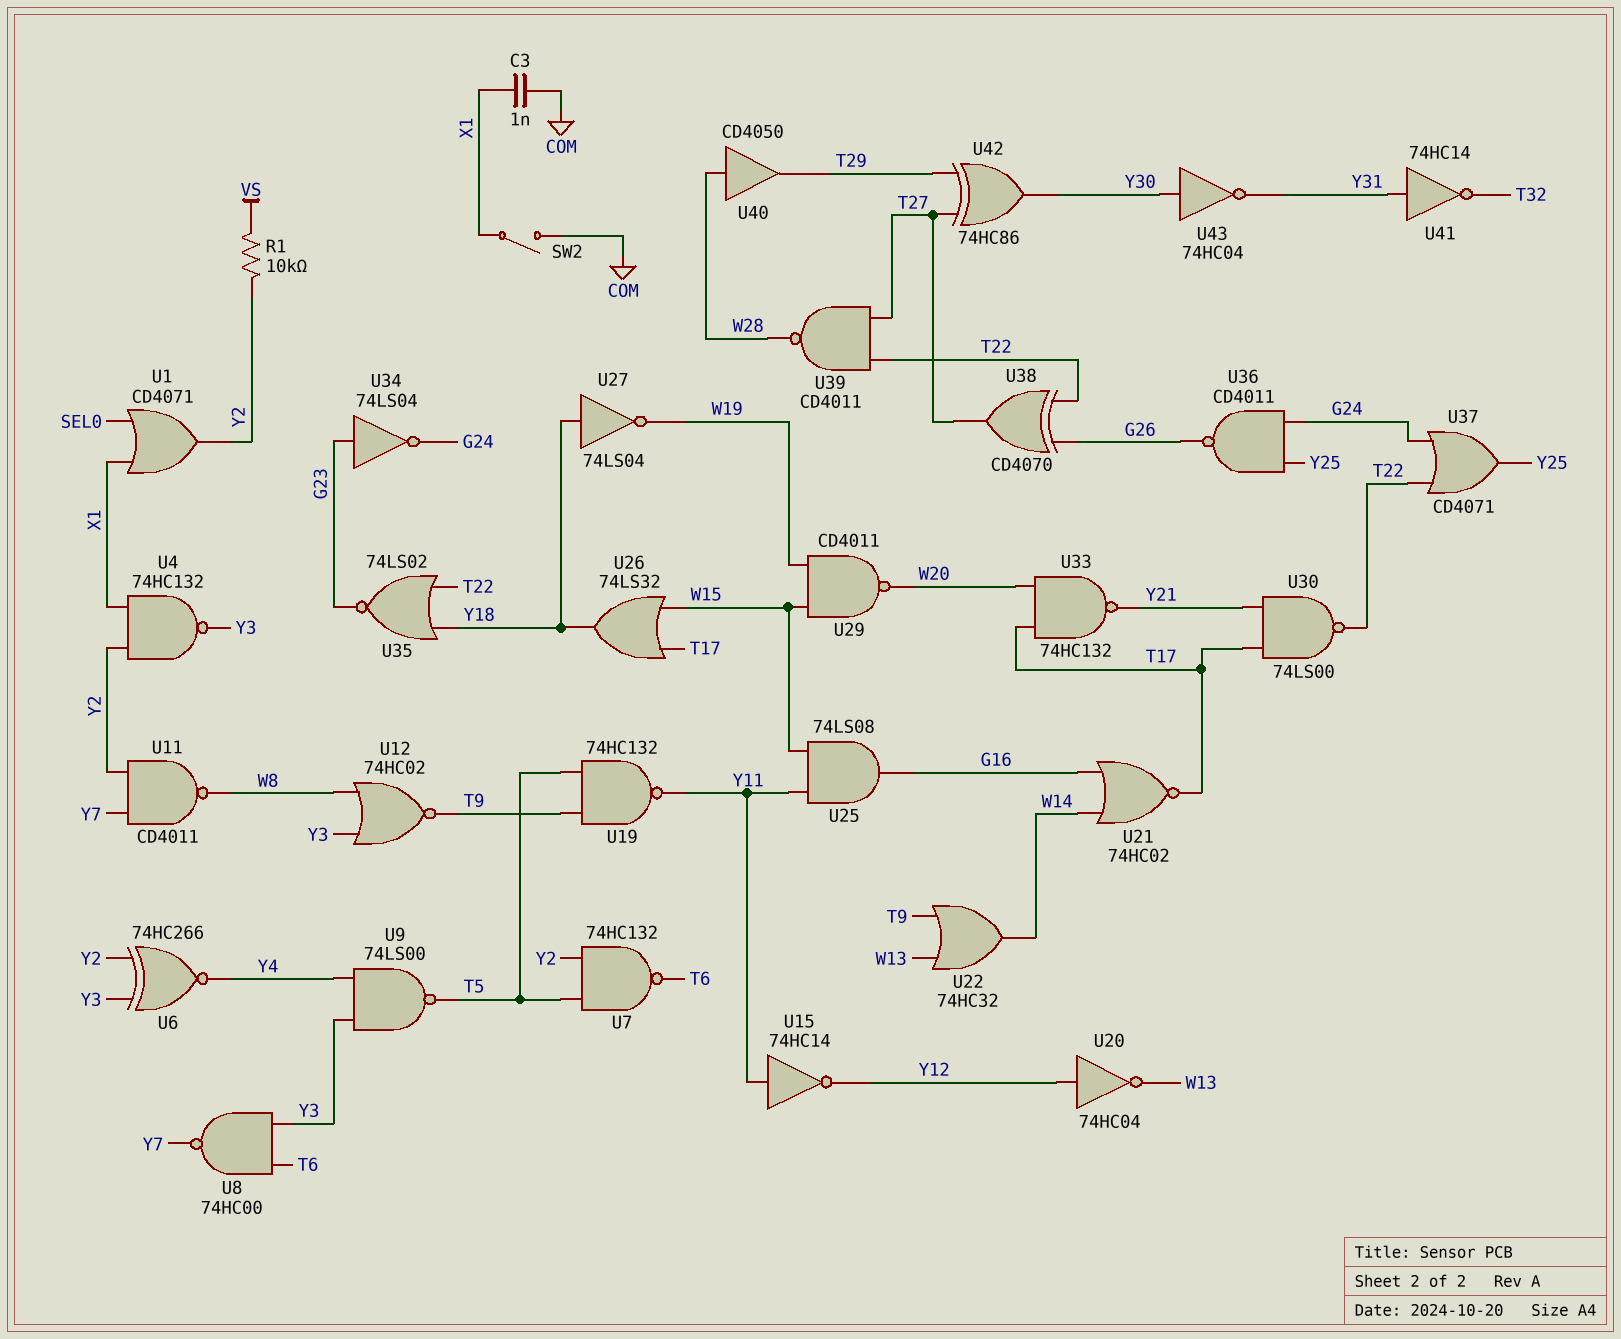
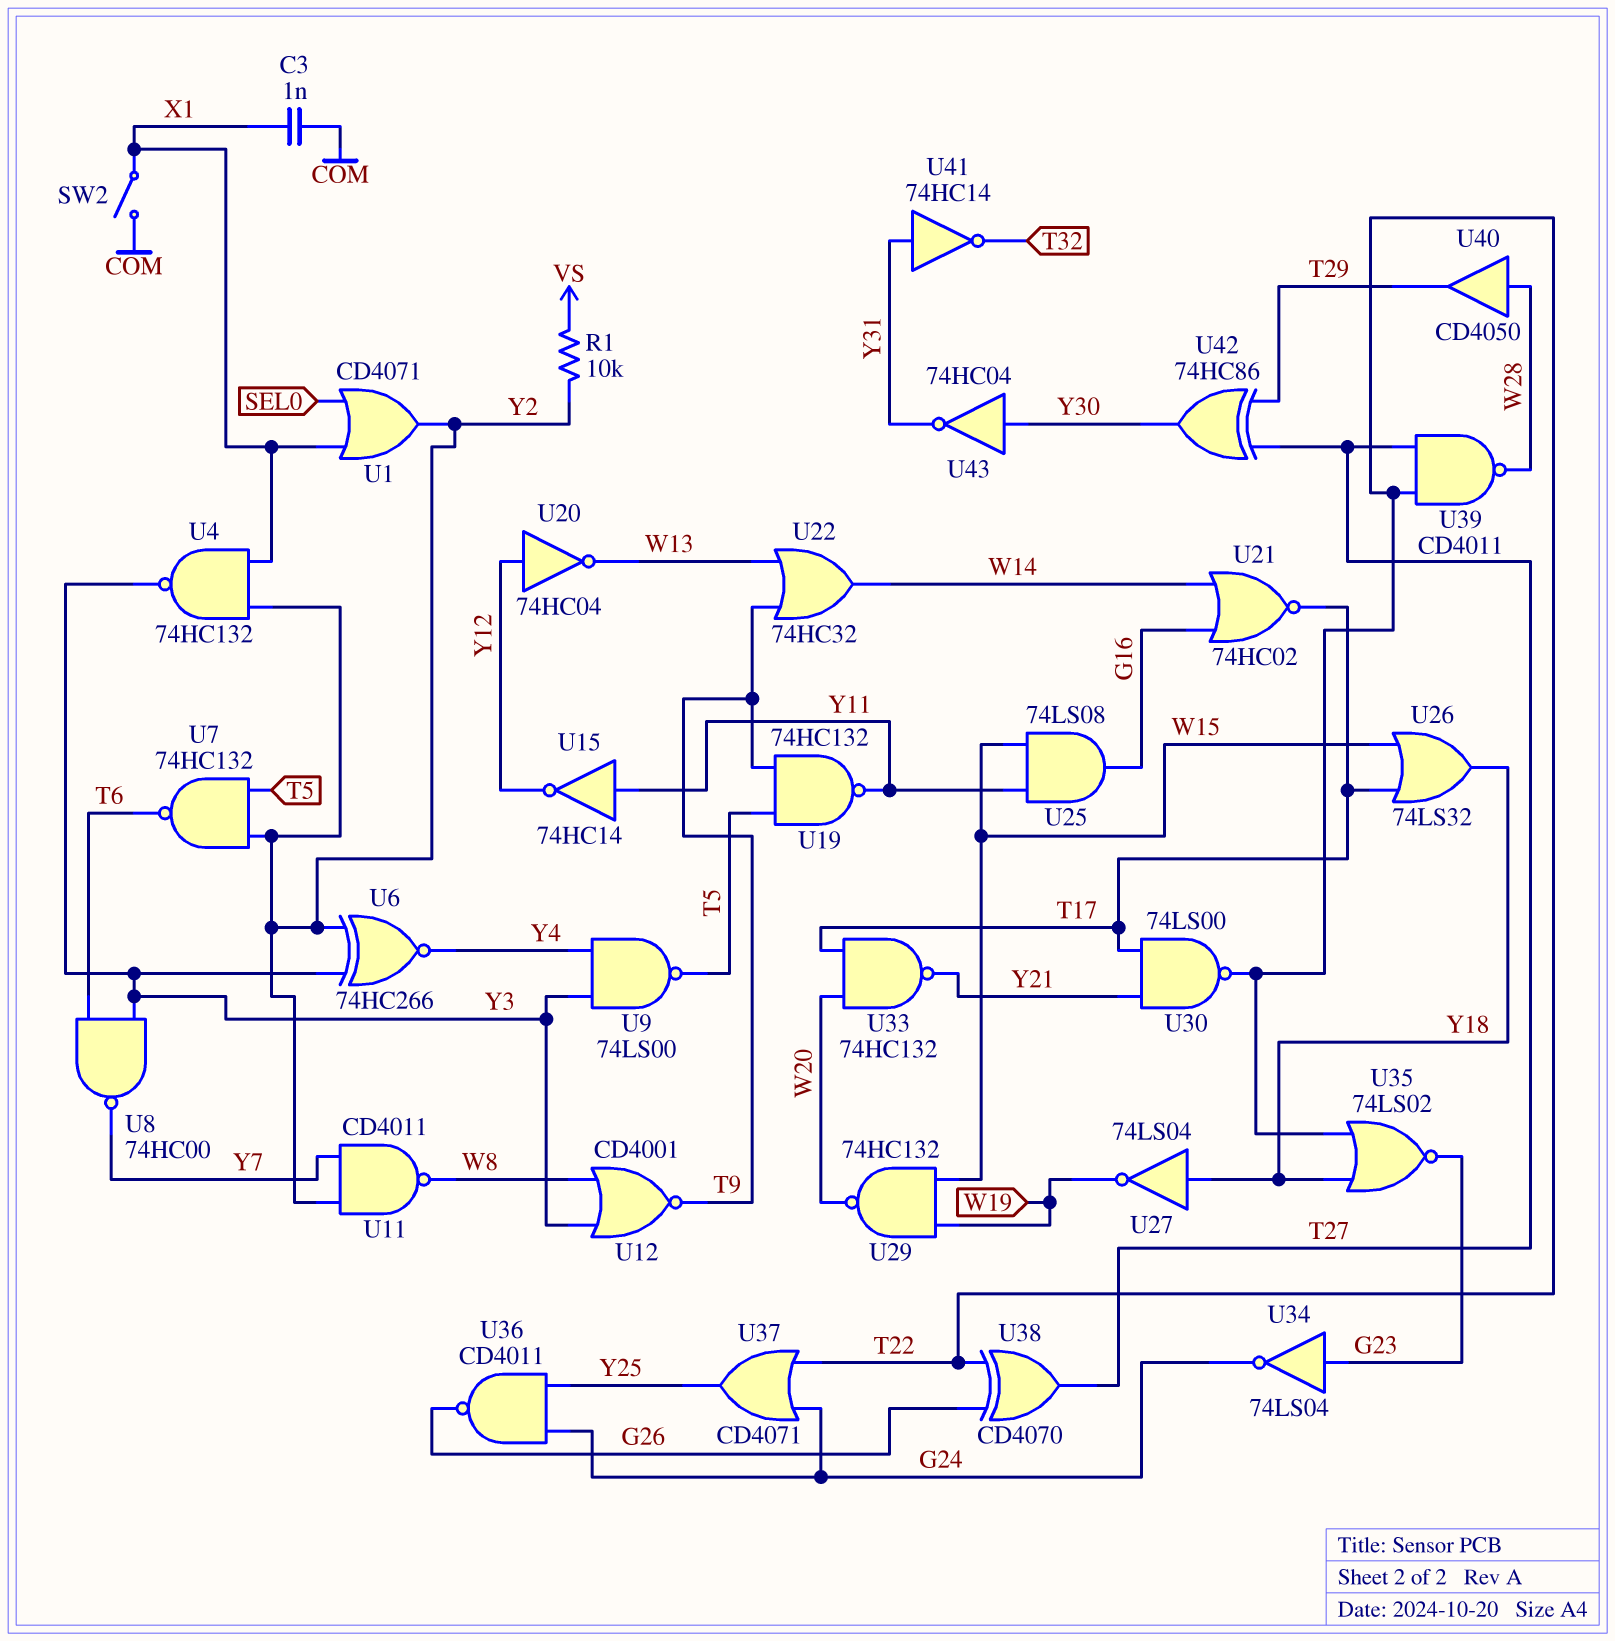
U12: NOR 74HC02 (in W8, in Y3, out T9) -> NOR CD4001 (in W8, in Y3, out T9)
U29: NAND CD4011 (in W15, in W19, out W20) -> NAND 74HC132 (in W15, in W19, out W20)

